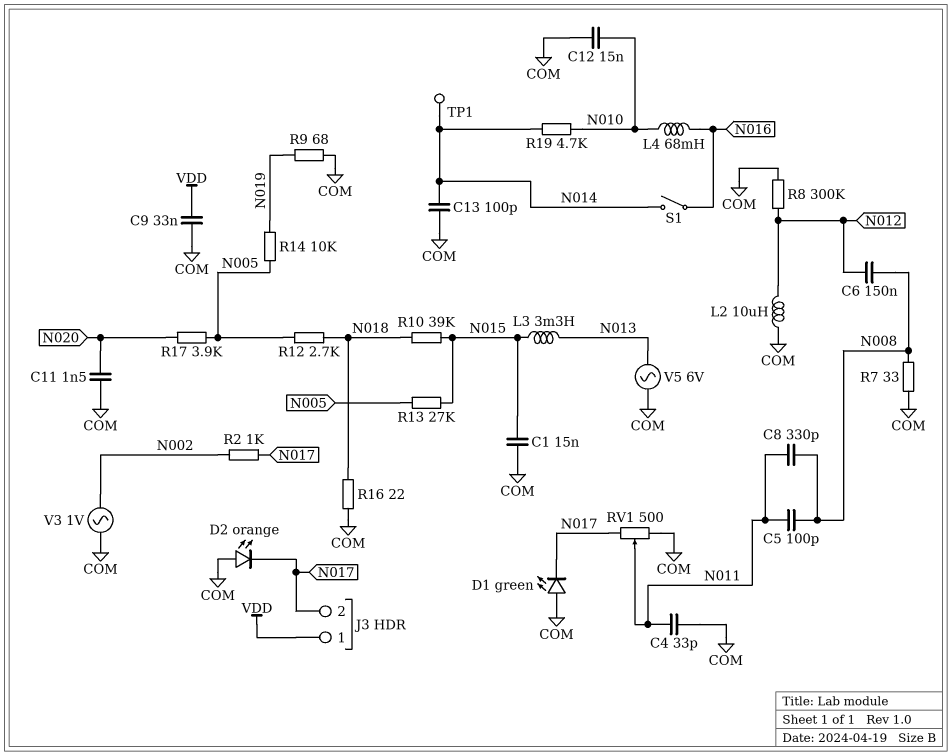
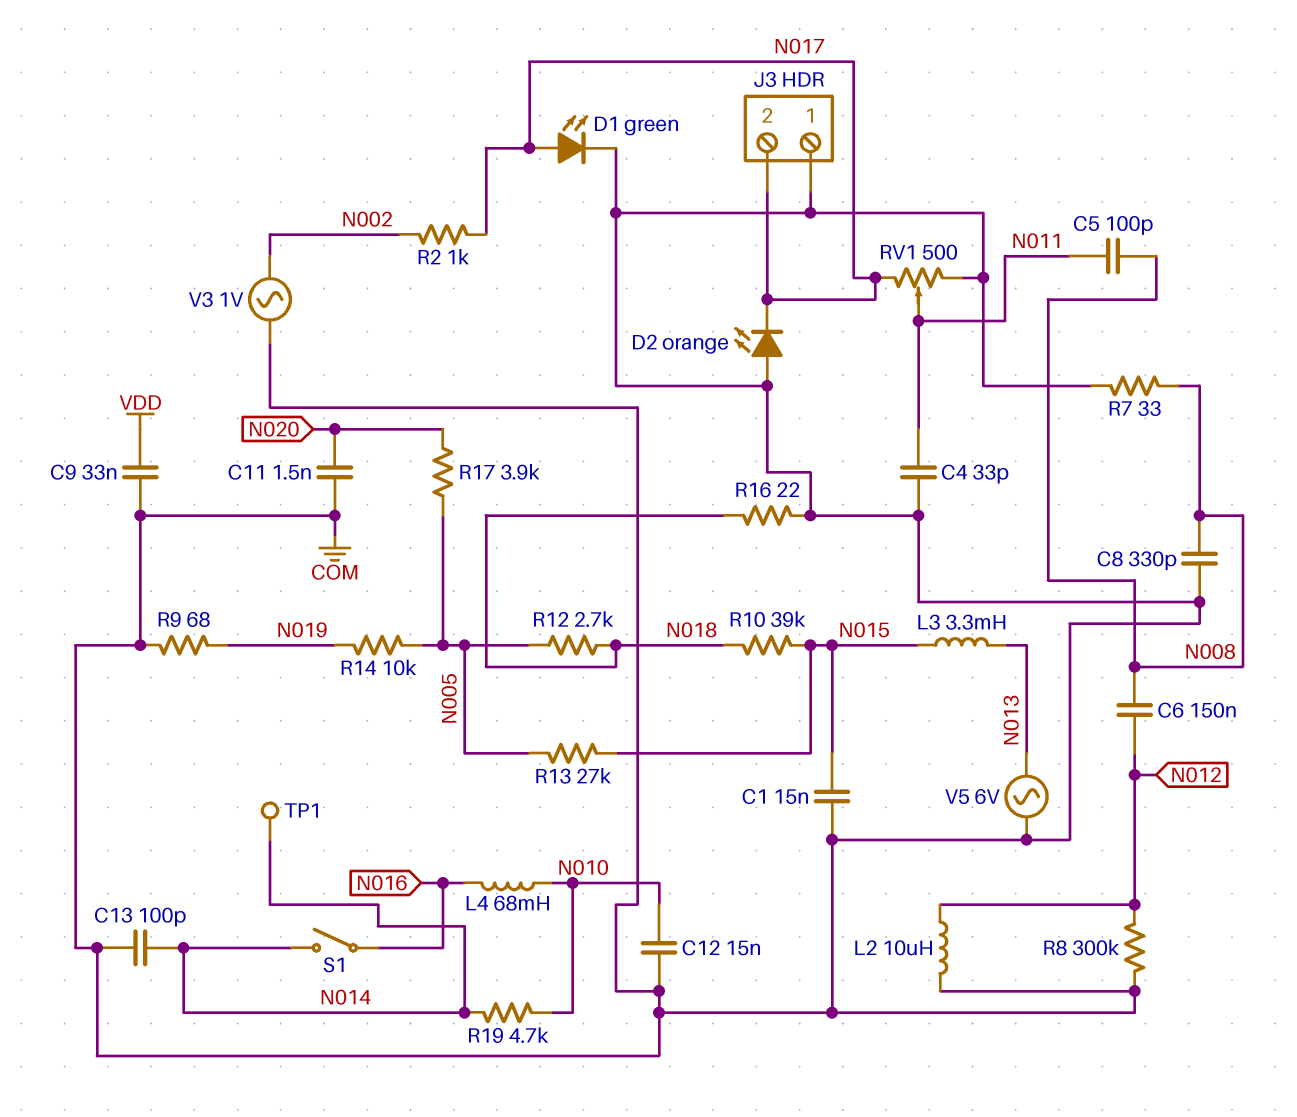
C8: 330pF (N008, N011) -> 330pF (COM, N008)
D1: LED green (A COM, K N017) -> LED green (A N017, K COM)
J3 pin 1: VDD -> COM

